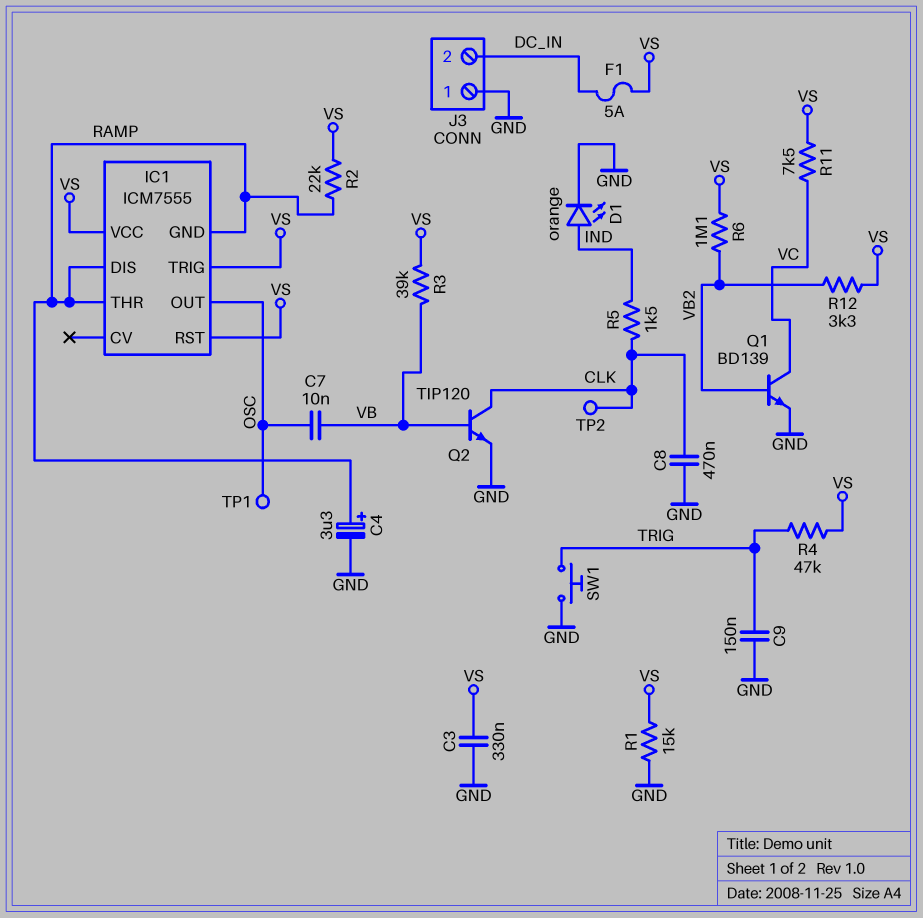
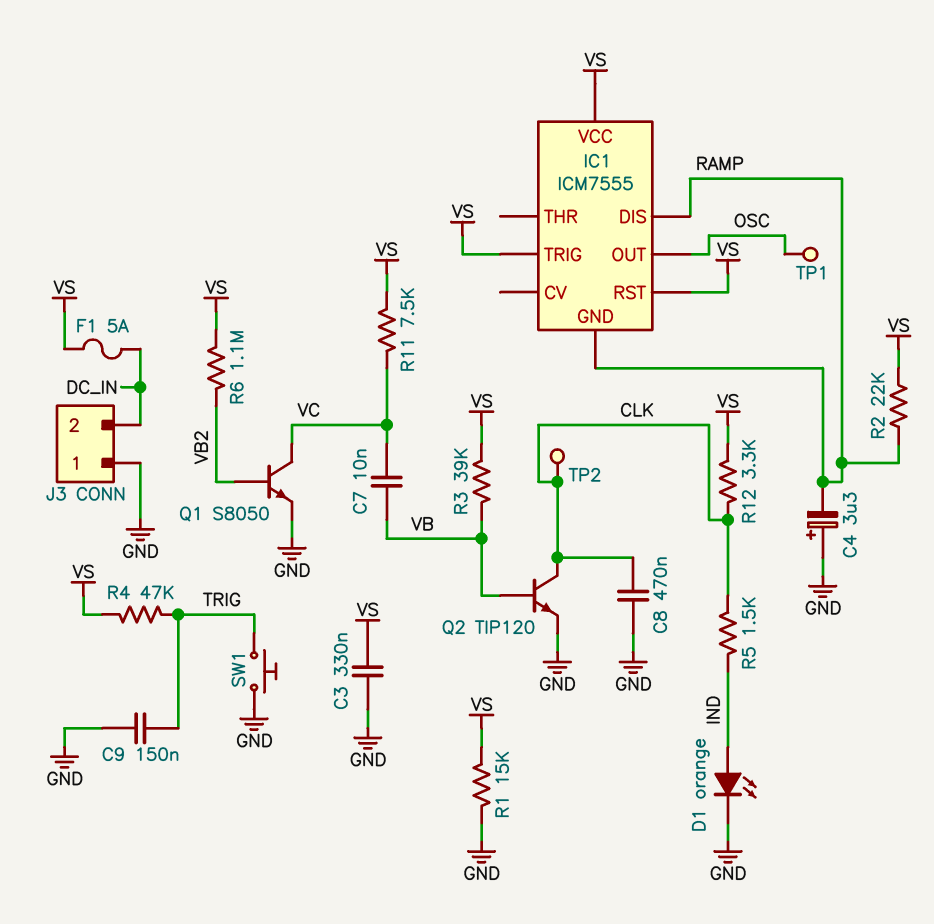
C4: 3.3uF (plus RAMP, minus GND) -> 3.3uF (plus GND, minus RAMP)
C7: 10nF (OSC, VB) -> 10nF (VB, VC)
IC1 pin THR: RAMP -> none
Q1: NPN BD139 (B VB2, C VC, E GND) -> NPN S8050 (B VB2, C VC, E GND)
R12: 3.3k (VB2, VS) -> 3.3k (CLK, VS)

